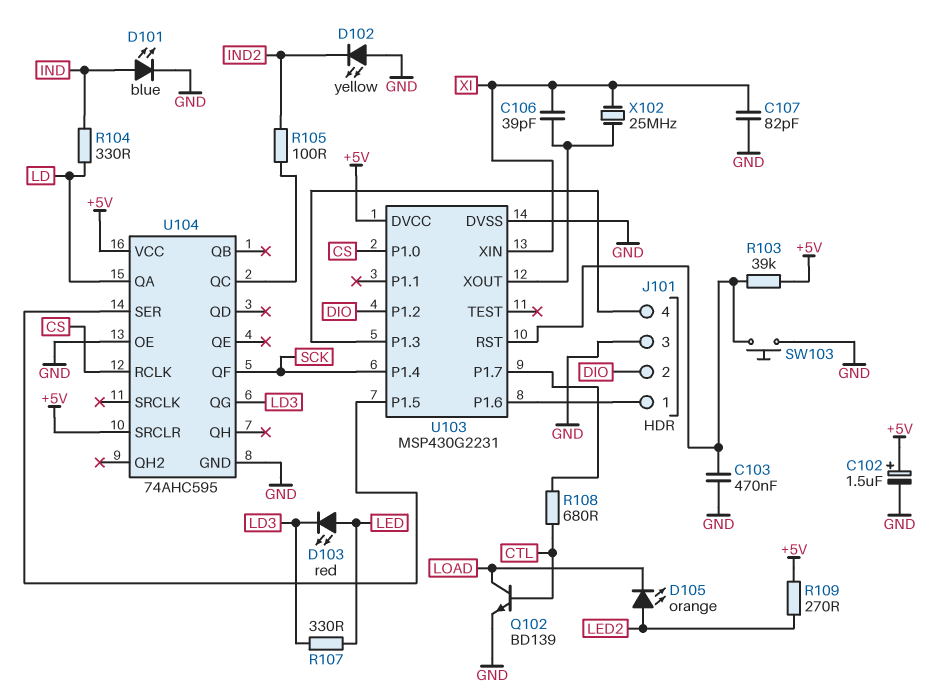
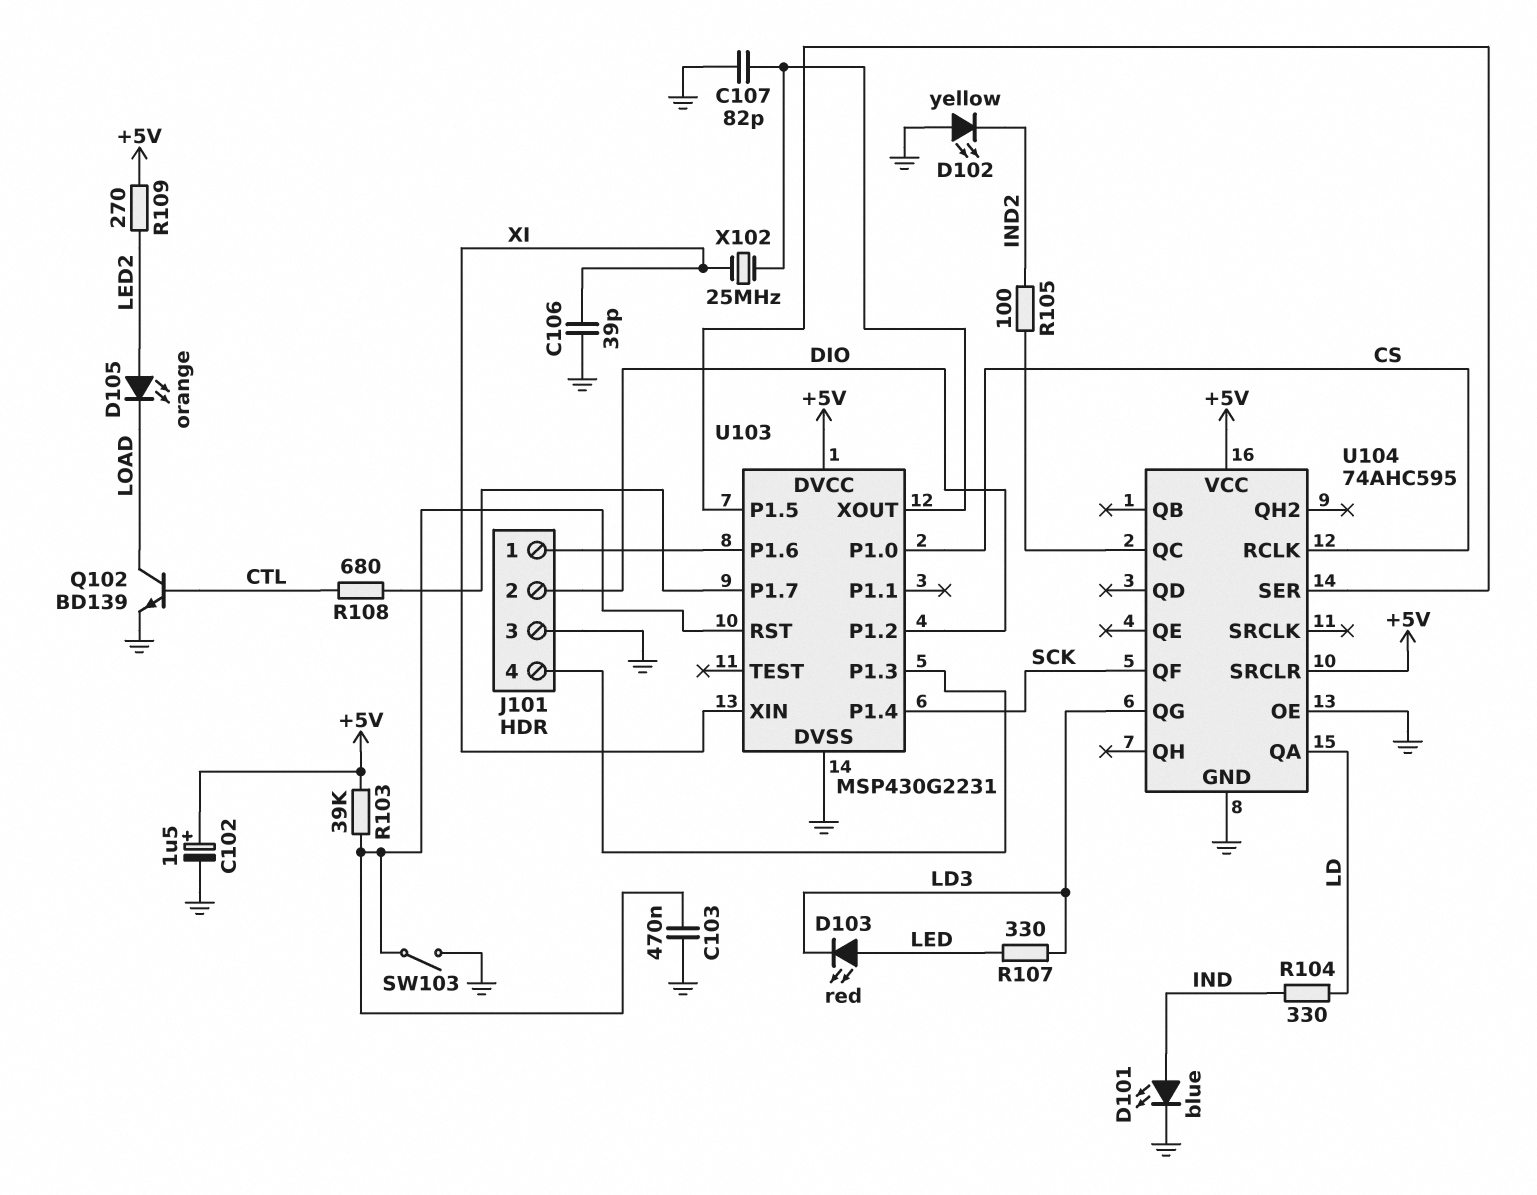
C106: 39pF (U103/XOUT, XI) -> 39pF (GND, XI)
C107: 82pF (GND, XI) -> 82pF (GND, U103/XOUT)
SW103: button (GND, U103/RST) -> switch (GND, U103/RST)

